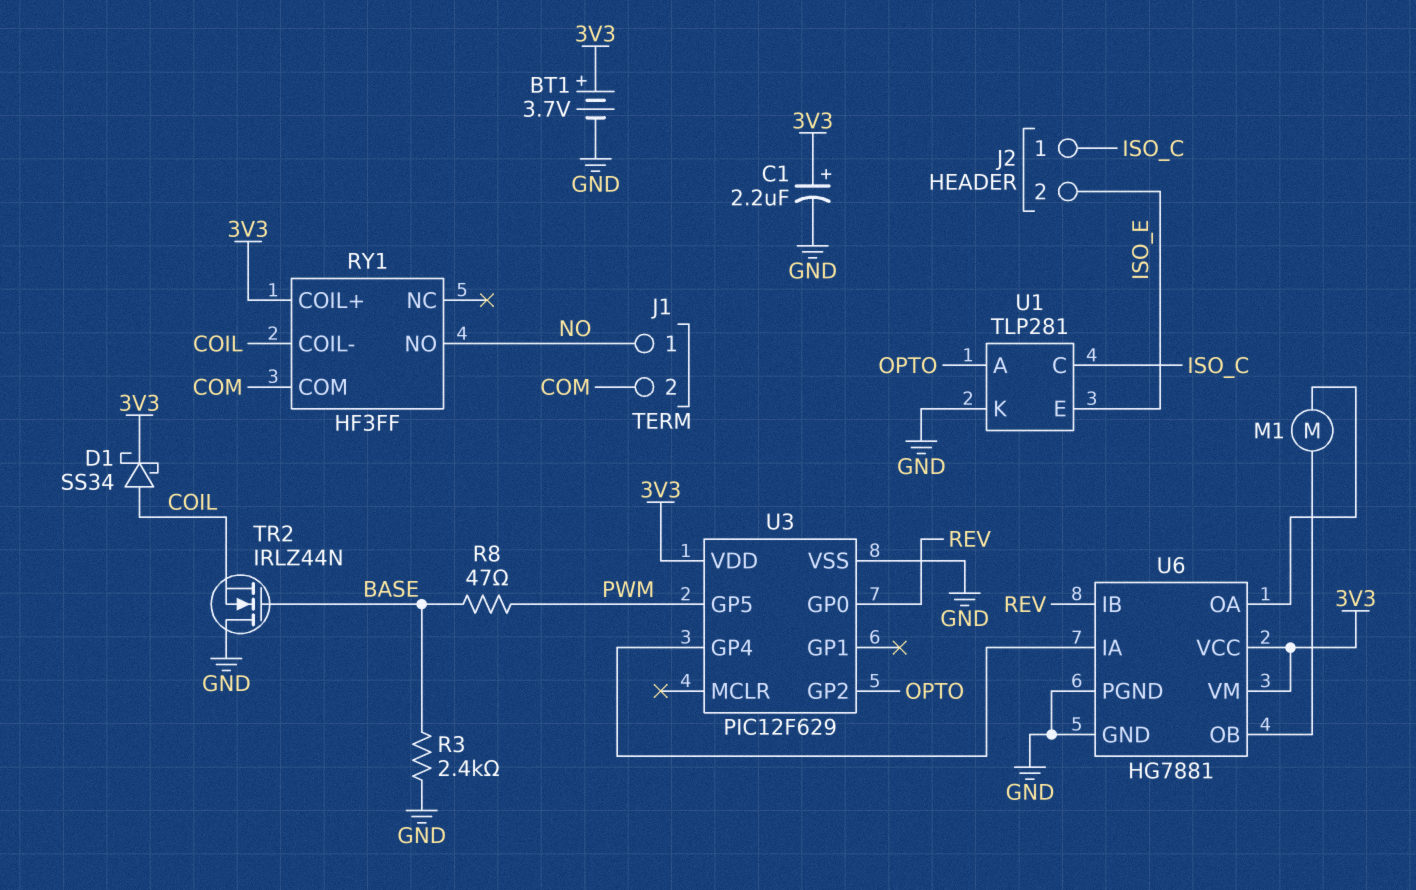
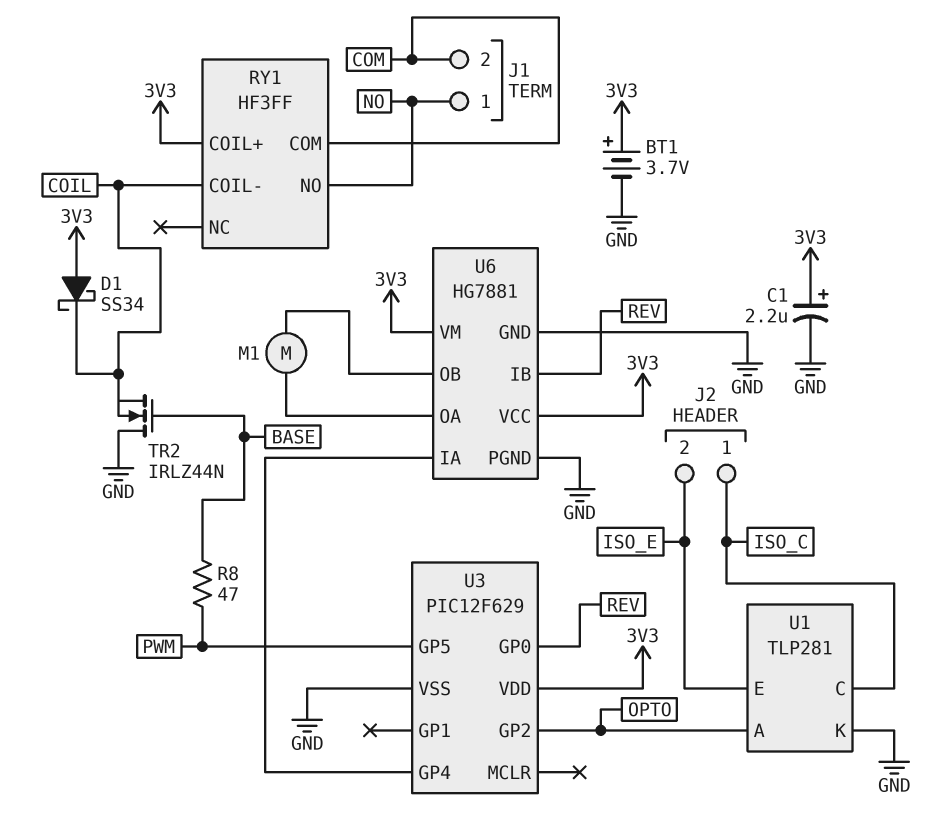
D1: schottky SS34 (A COIL, K 3V3) -> schottky SS34 (A 3V3, K COIL)
R3: 2.4k (BASE, GND) -> none

